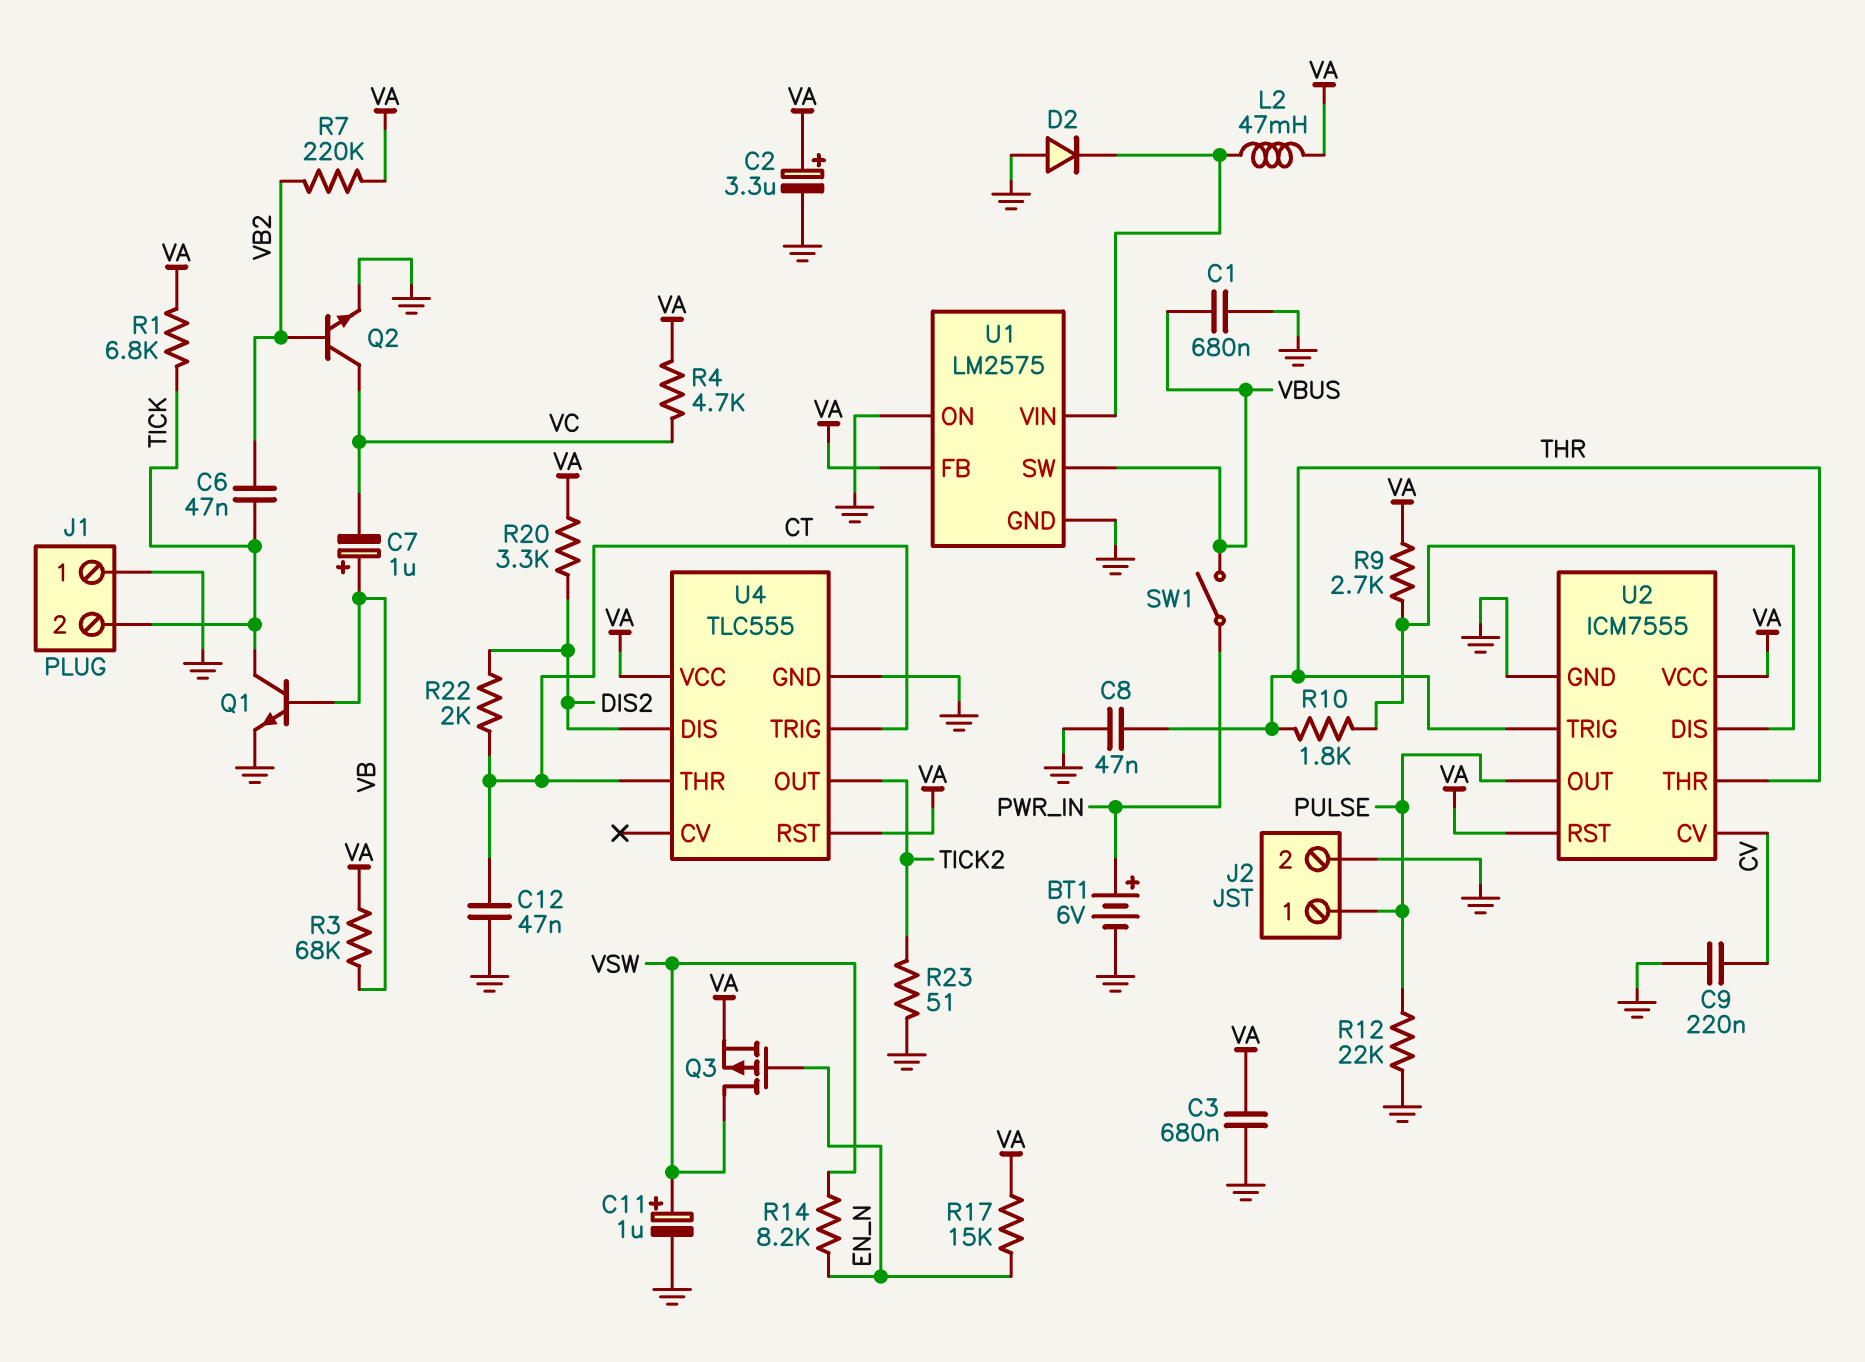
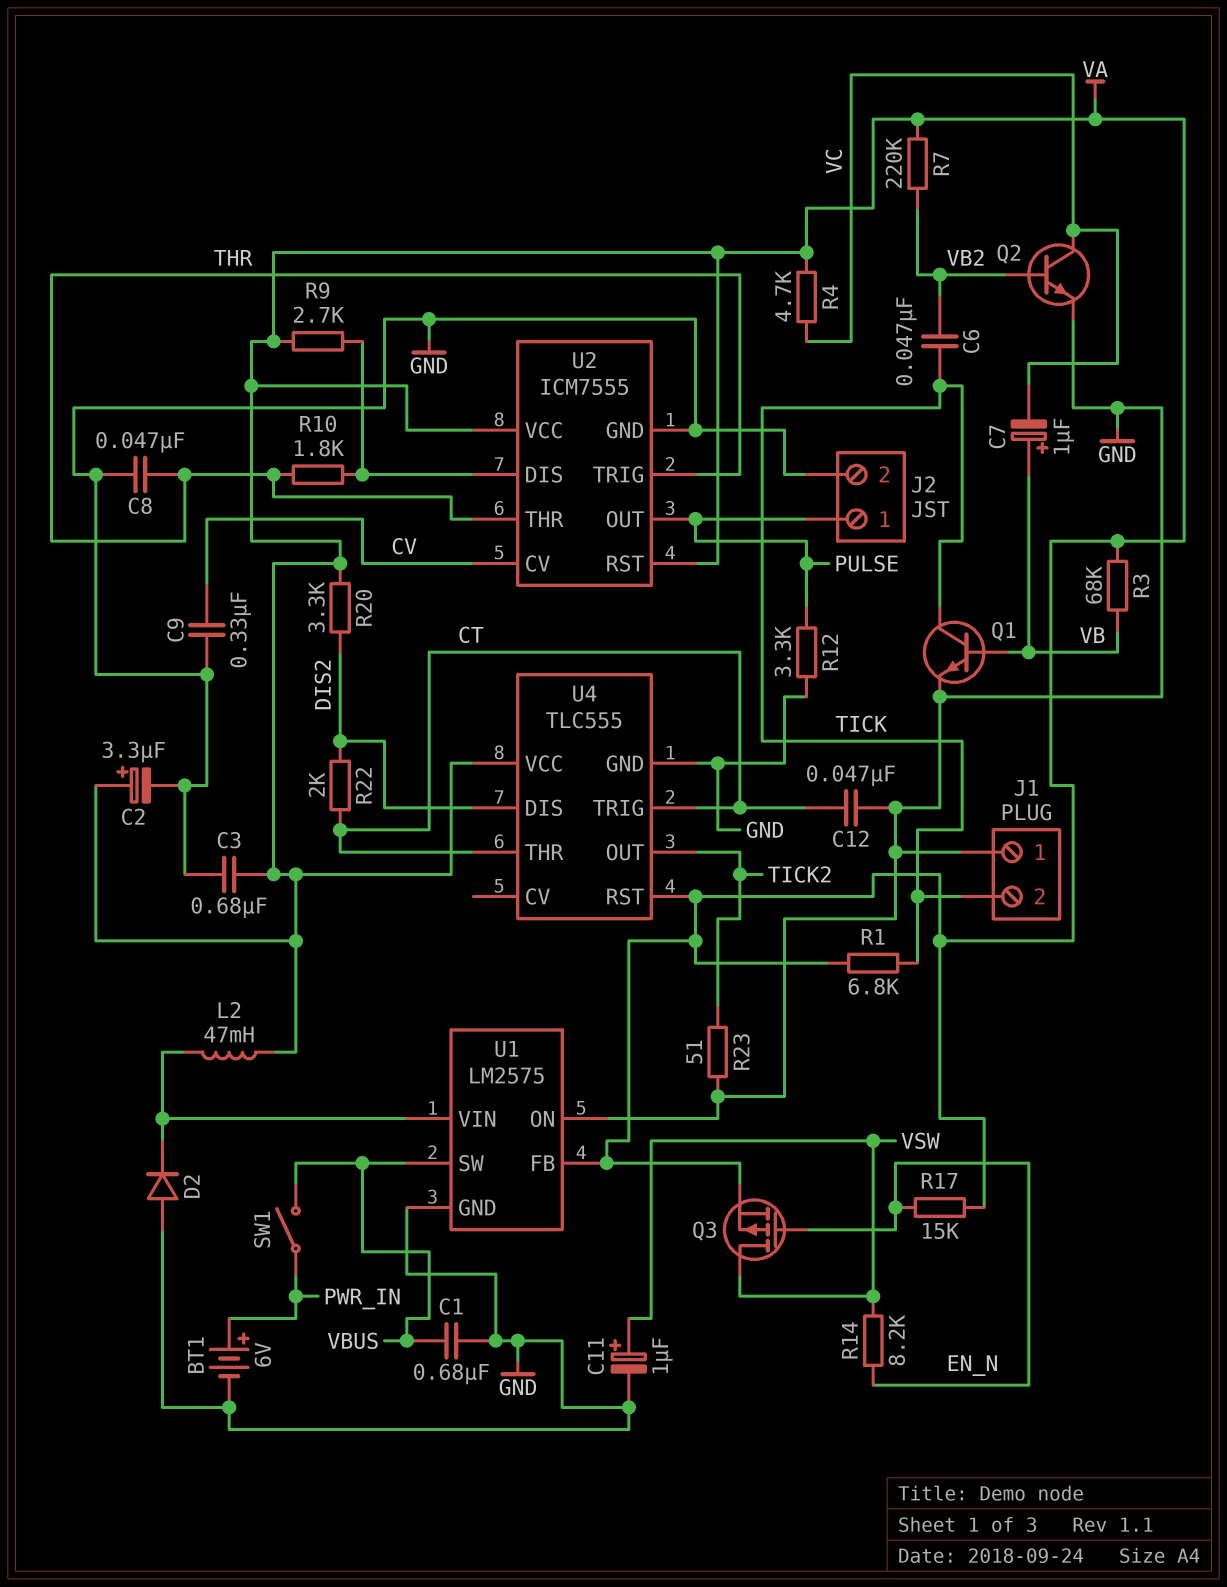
C9: 220nF (CV, GND) -> 330nF (CV, GND)
R12: 22k (GND, PULSE) -> 3.3k (GND, PULSE)

